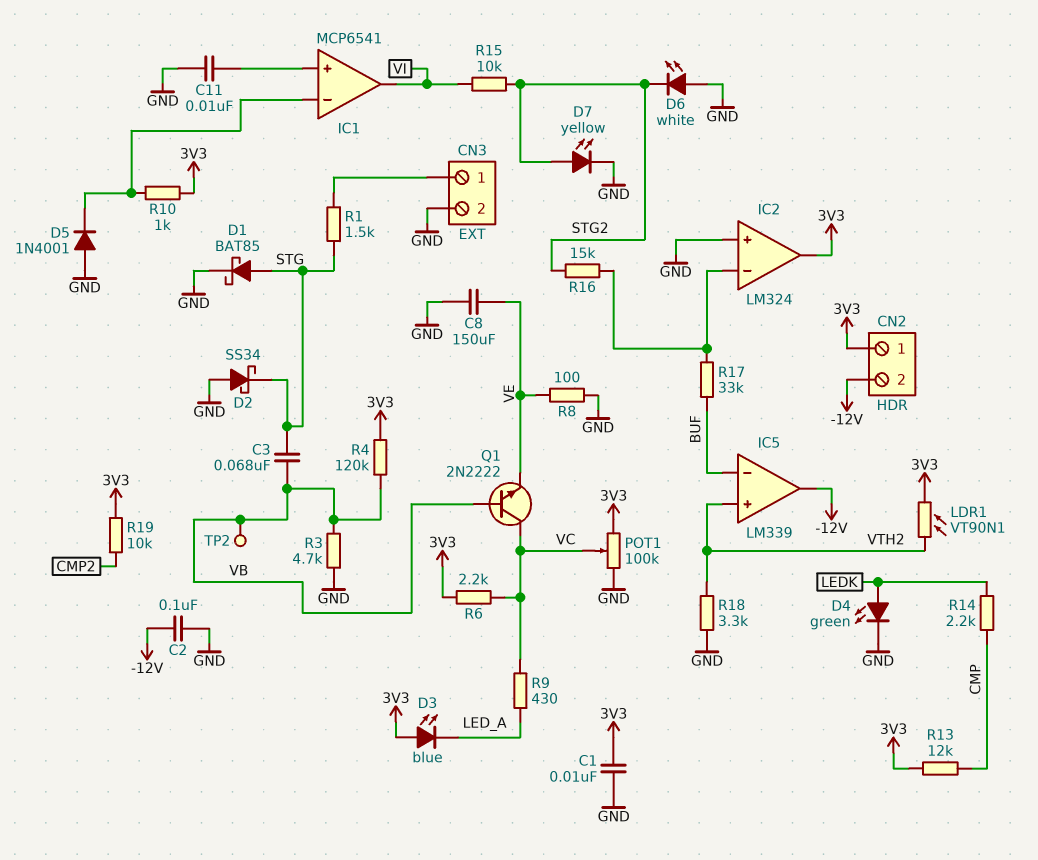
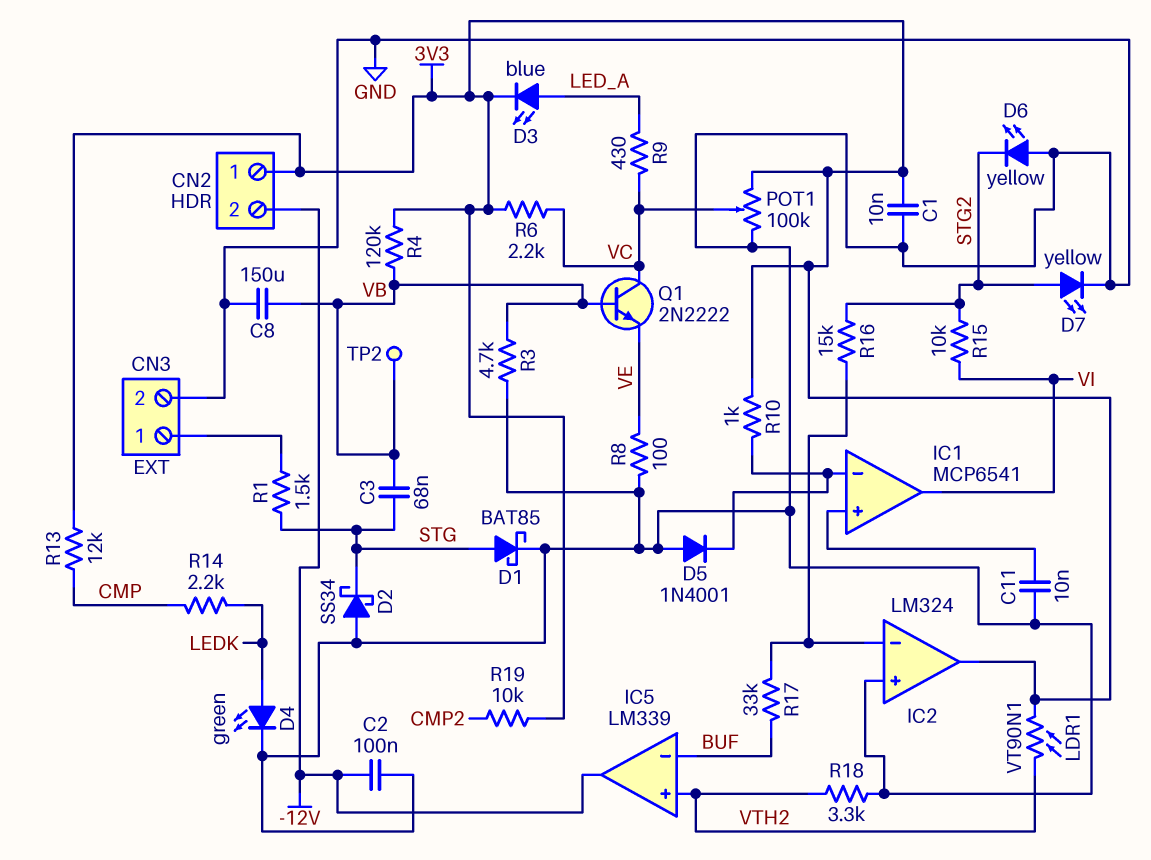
C8: 150uF (GND, VE) -> 150uF (GND, VB)
D3: LED blue (A 3V3, K LED_A) -> LED blue (A LED_A, K 3V3)
D6: LED white (A GND, K STG2) -> LED yellow (A GND, K STG2)

